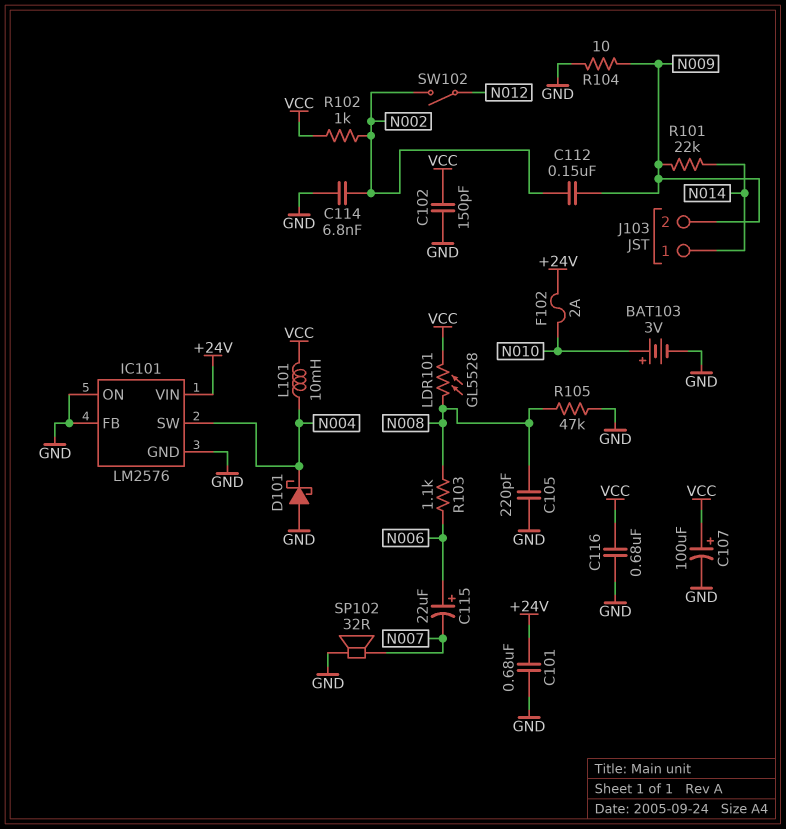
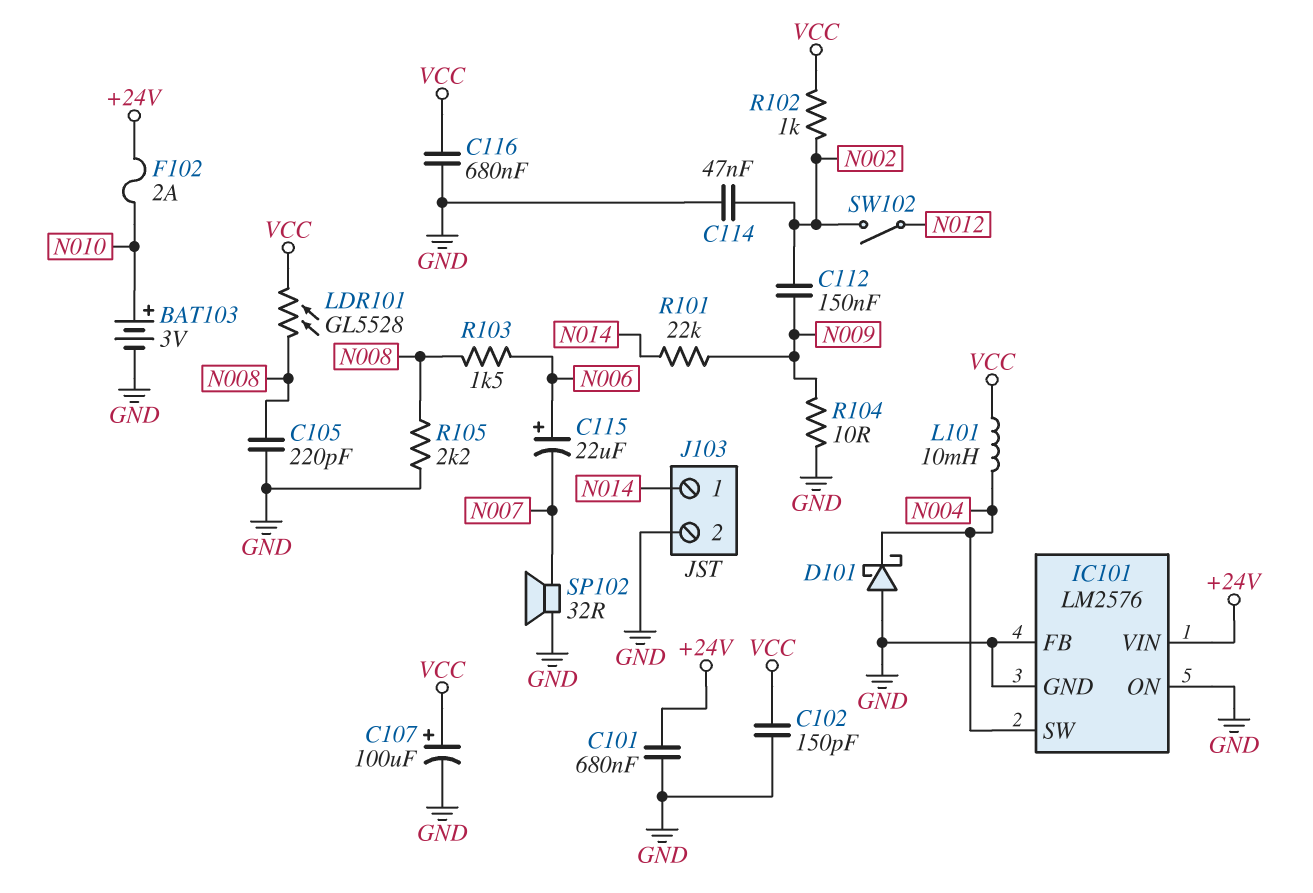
C114: 6.8nF (GND, N002) -> 47nF (GND, N002)
J103 pin 2: N009 -> GND
R103: 1.1k (N006, N008) -> 1.5k (N006, N008)
R105: 47k (GND, N008) -> 2.2k (GND, N008)

